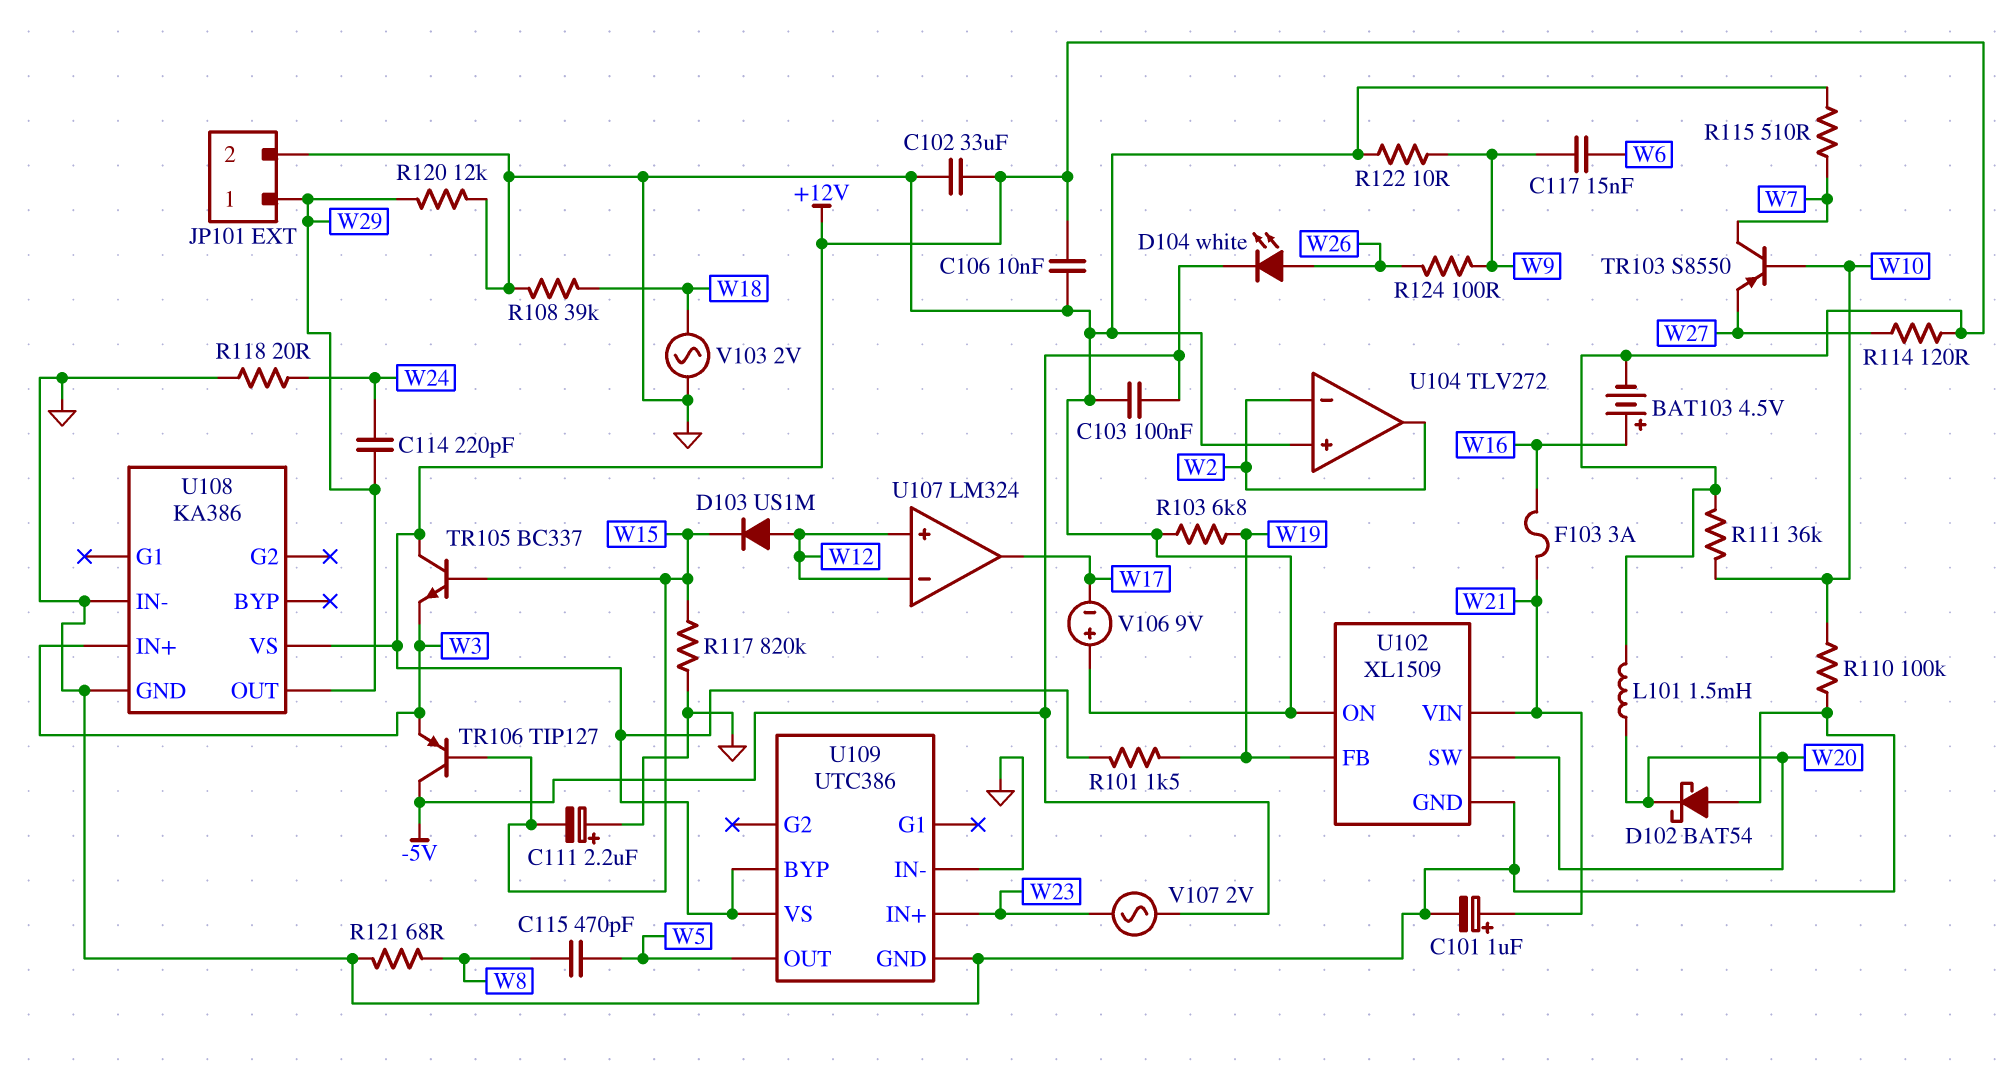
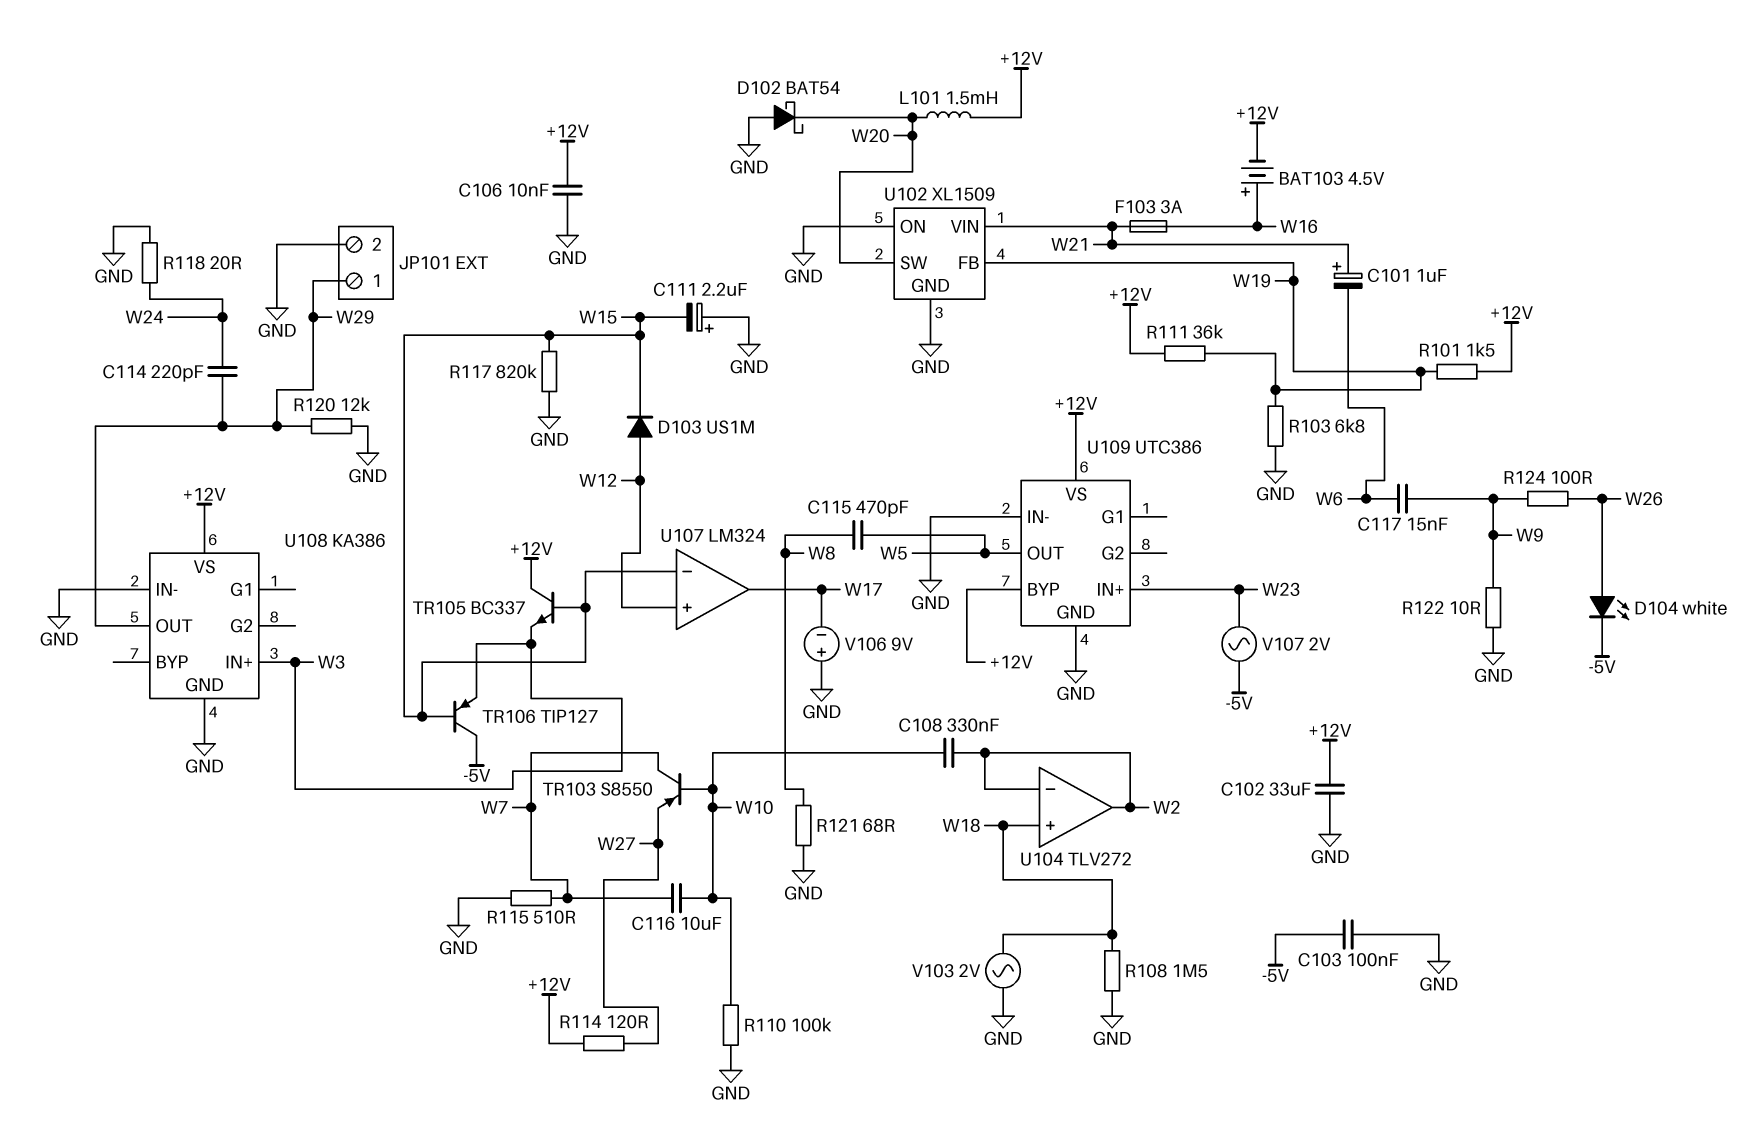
C101: 1uF (plus W21, minus GND) -> 1uF (plus W21, minus W6)
C108: none -> 330nF (W2, W10)
C116: none -> 10uF (W7, W10)
R108: 39k (GND, W18) -> 1.5M (GND, W18)
R111: 36k (+12V, W10) -> 36k (+12V, W19)
U104 pin in+: GND -> W18
U107 pin in-: W12 -> W15

